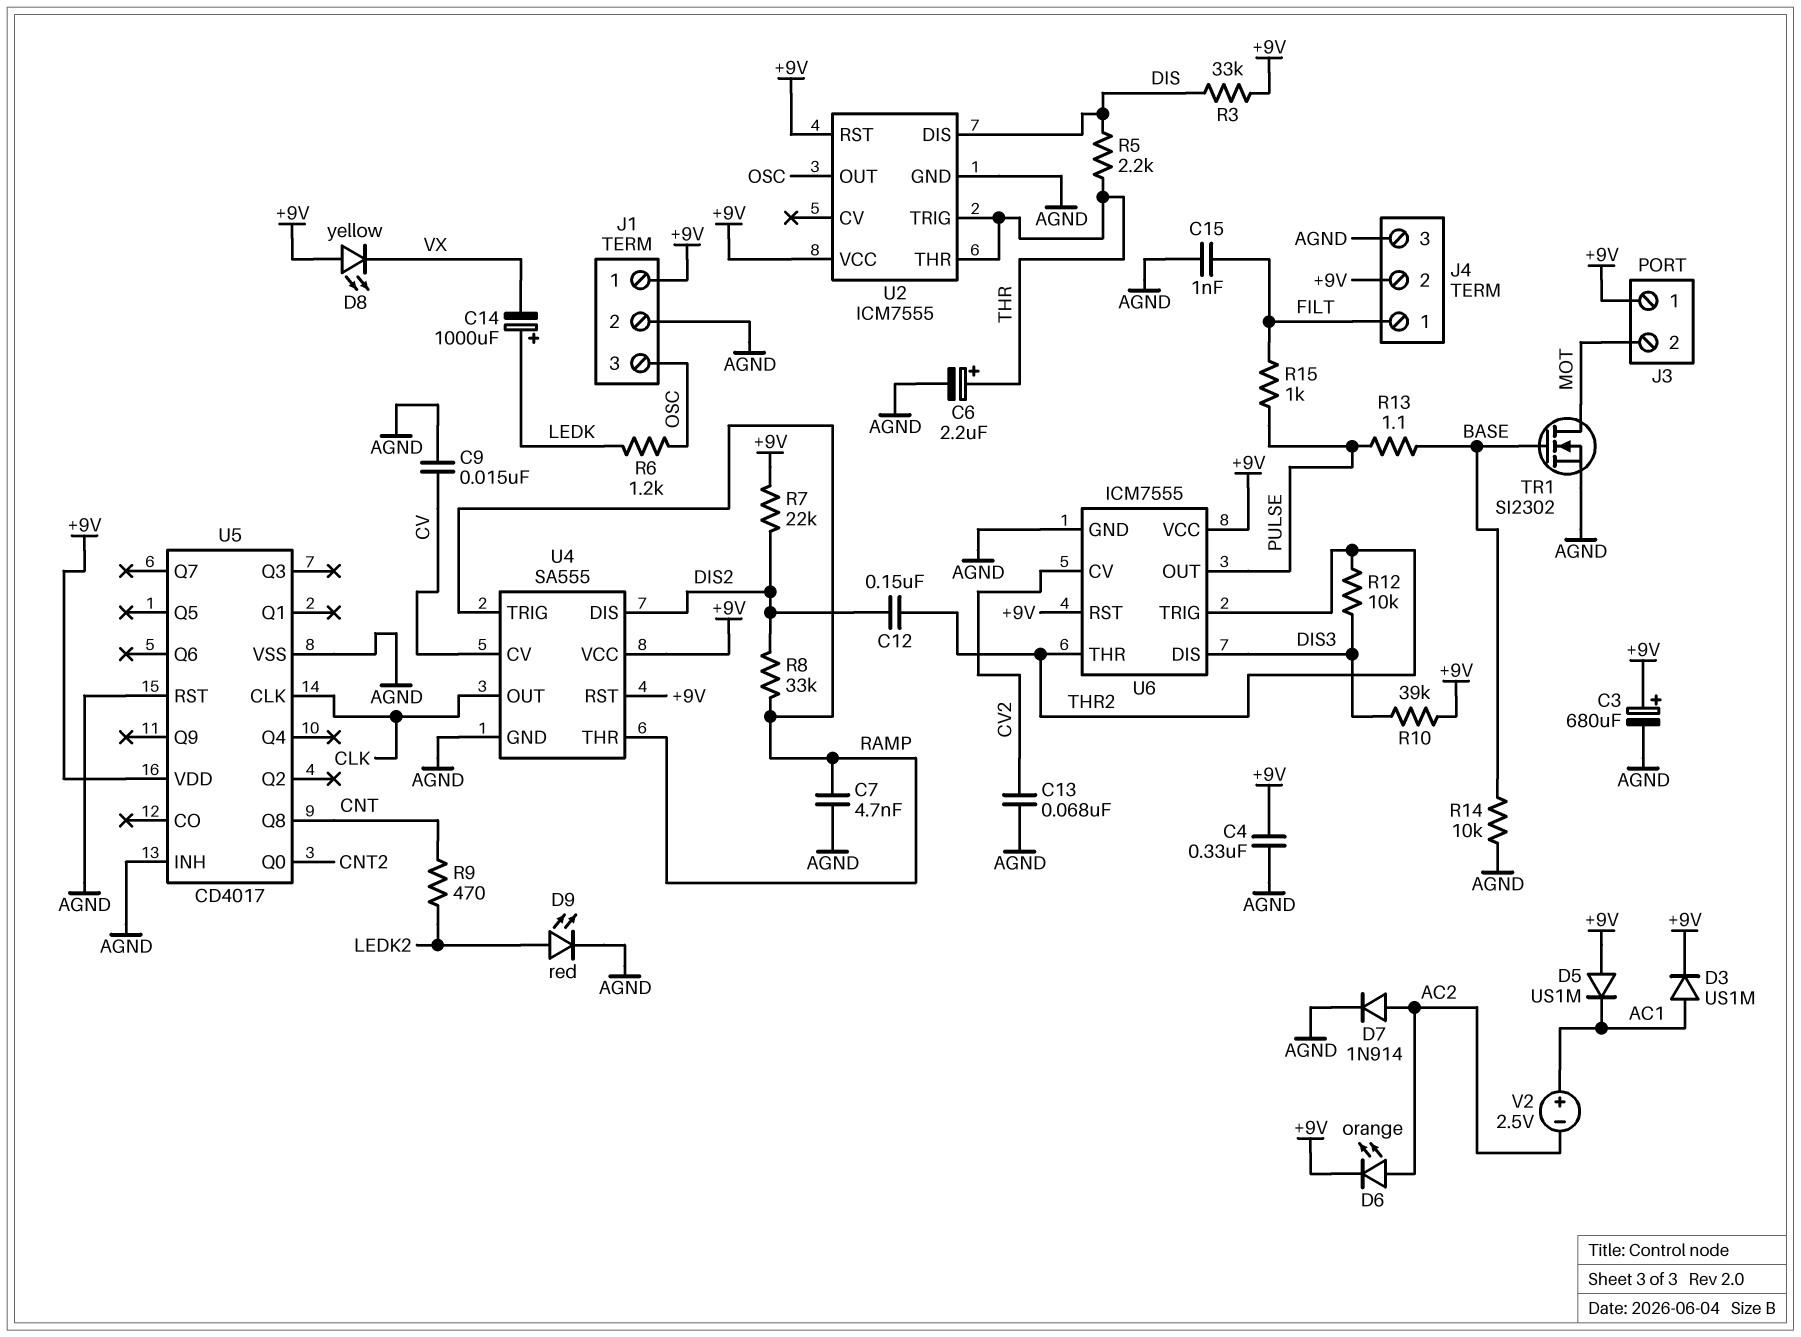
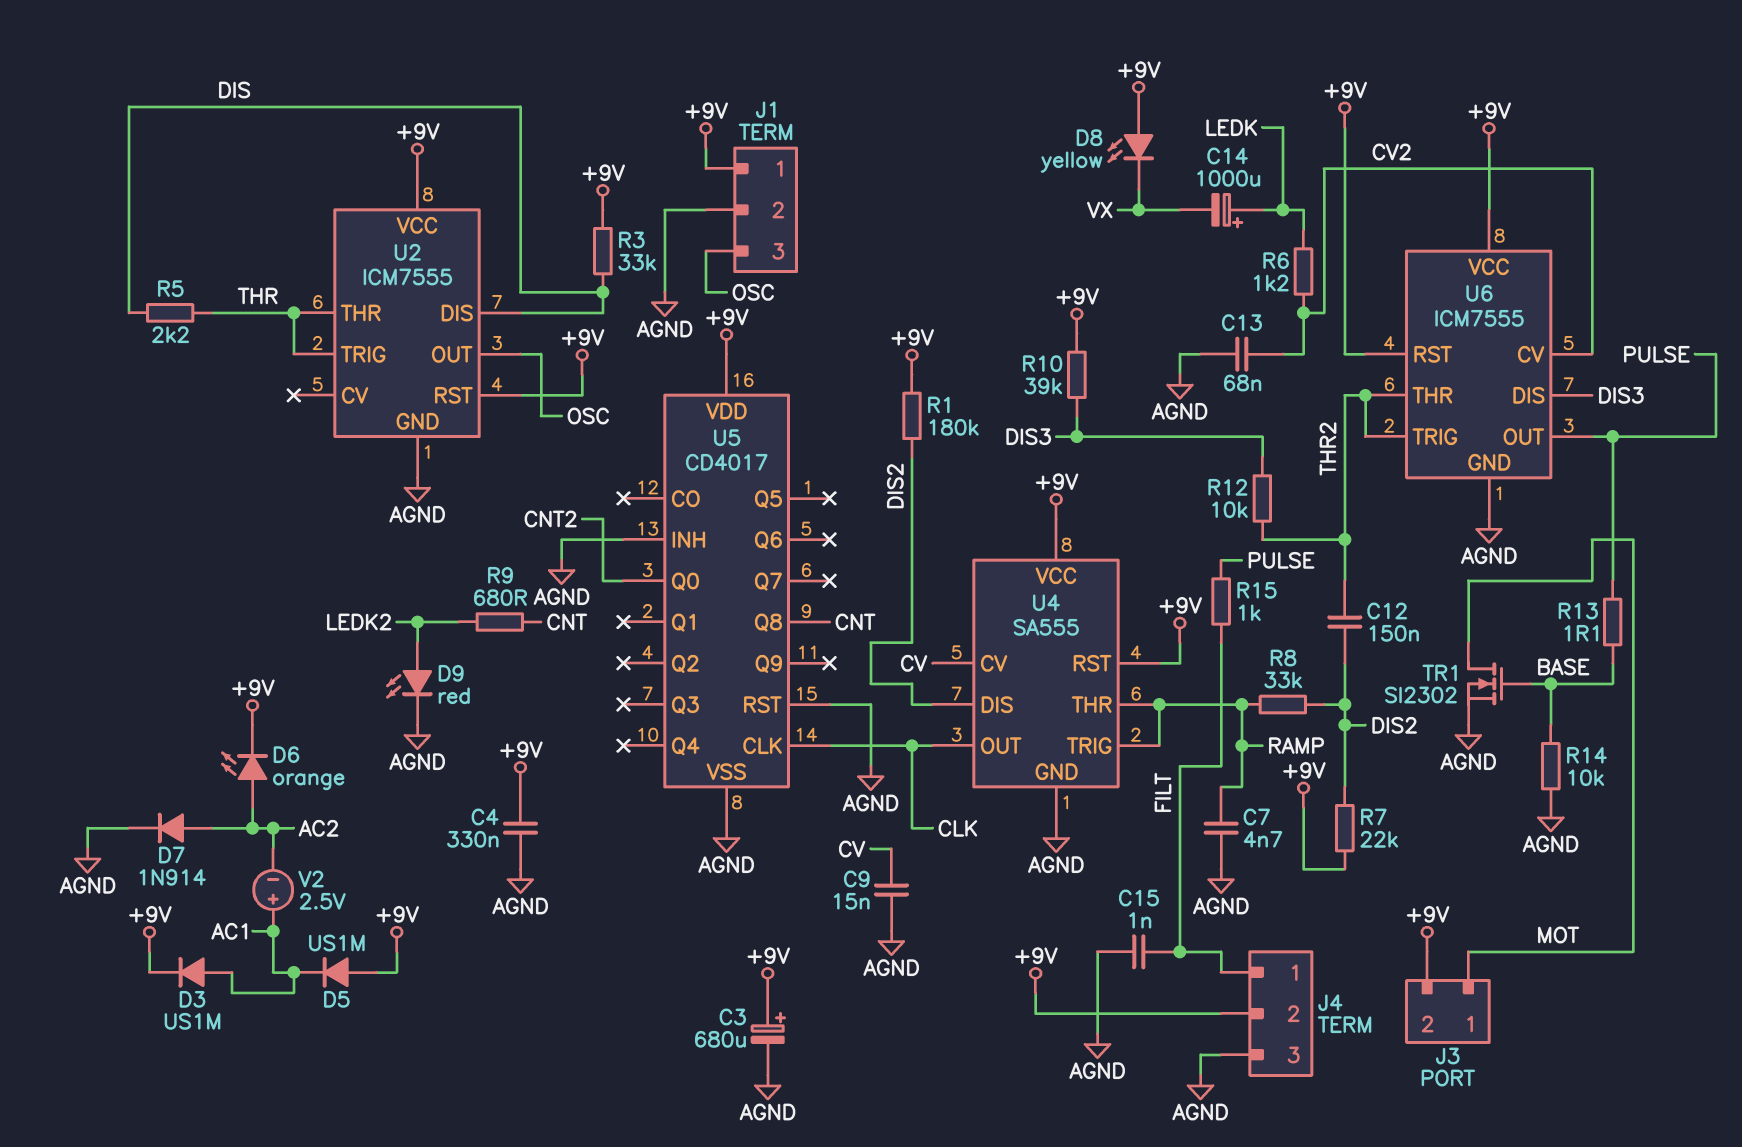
C6: 2.2uF (plus THR, minus AGND) -> none
J3 pin 1: +9V -> MOT
J3 pin 2: MOT -> +9V
R1: none -> 180k (+9V, DIS2)
R6: 1.2k (LEDK, OSC) -> 1.2k (CV2, LEDK)
R9: 470 (CNT, LEDK2) -> 680 (CNT, LEDK2)

